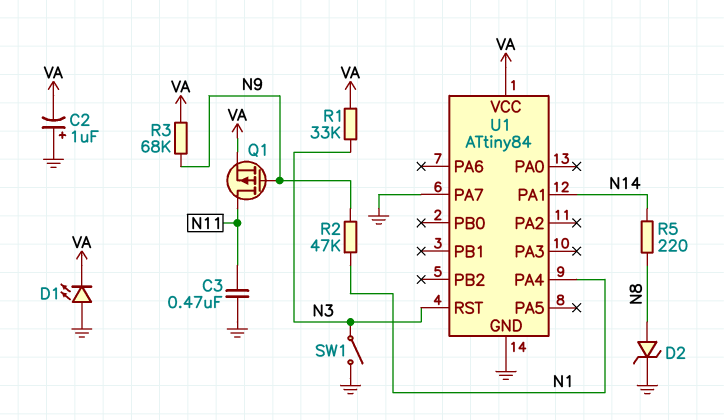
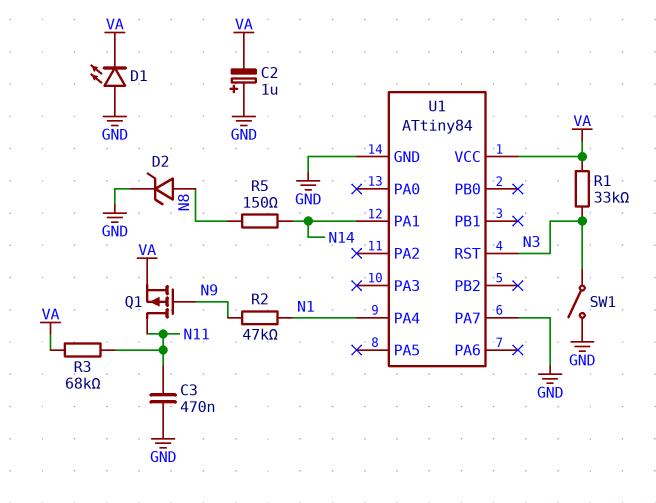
R3: 68k (N9, VA) -> 68k (N11, VA)
R5: 220 (N8, N14) -> 150 (N8, N14)

